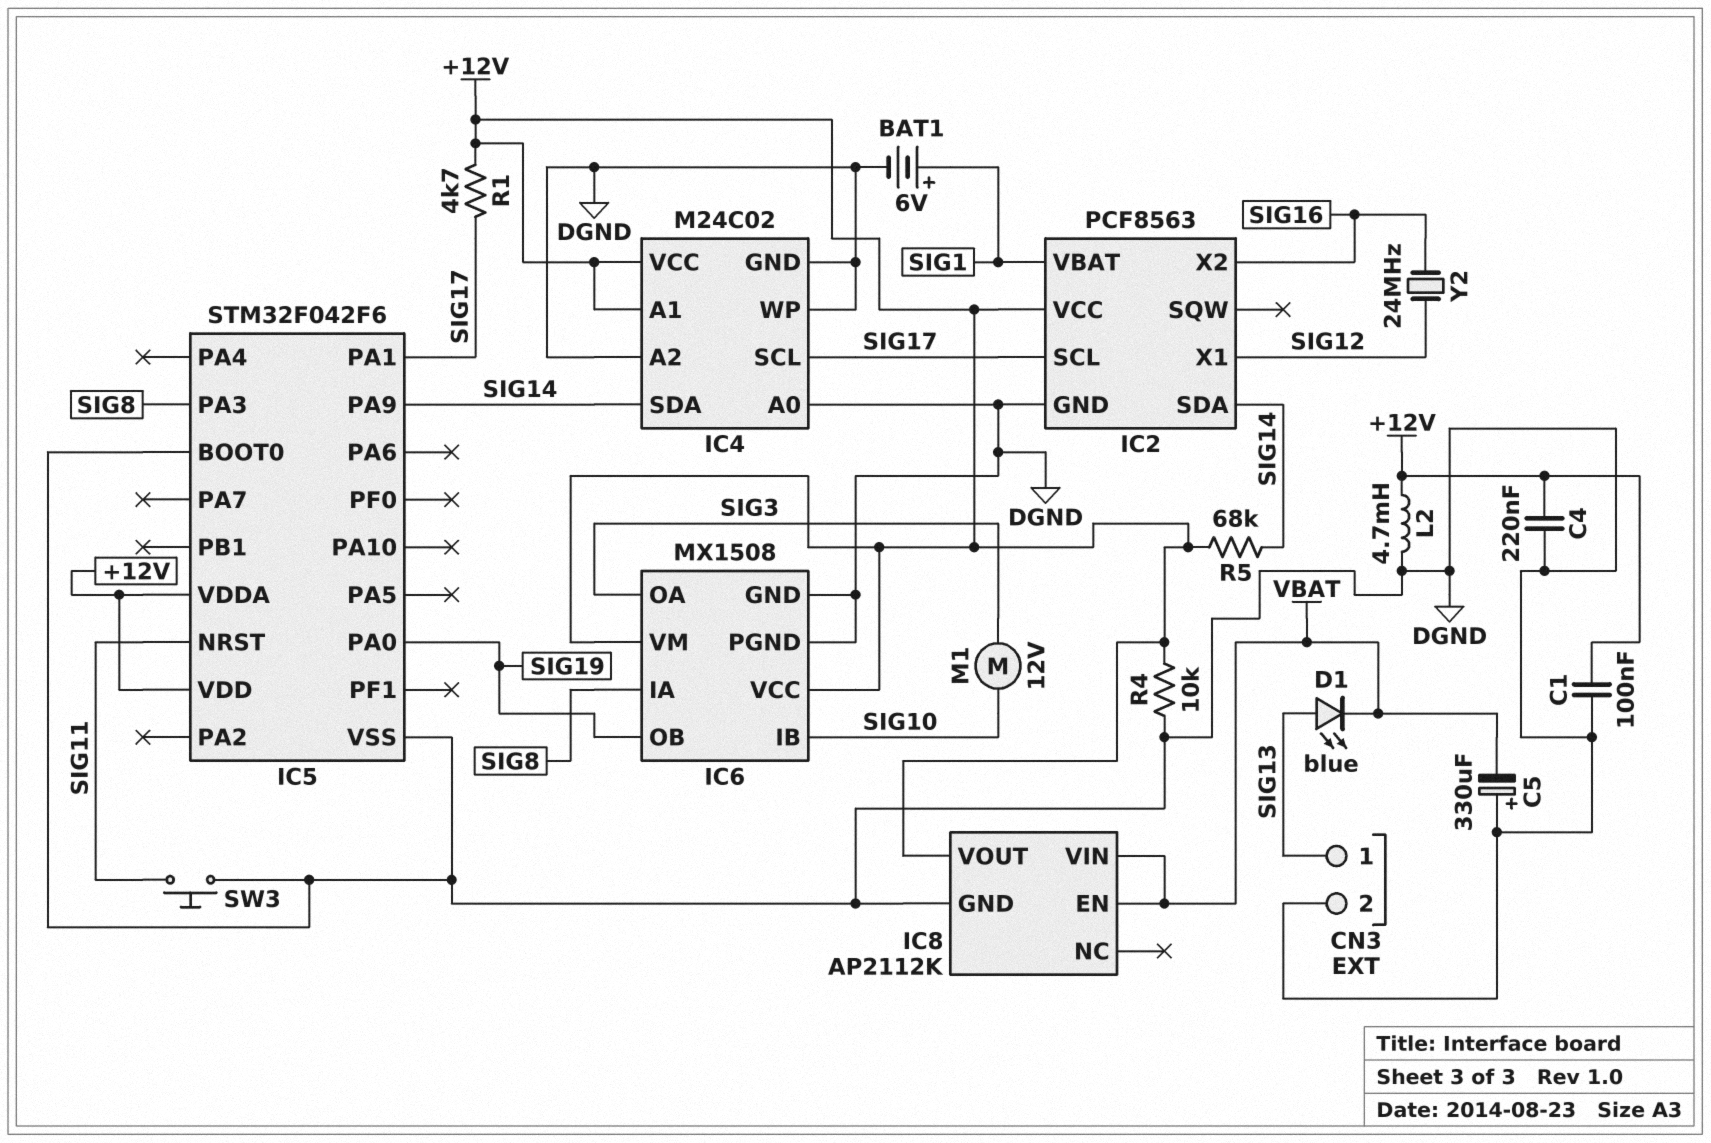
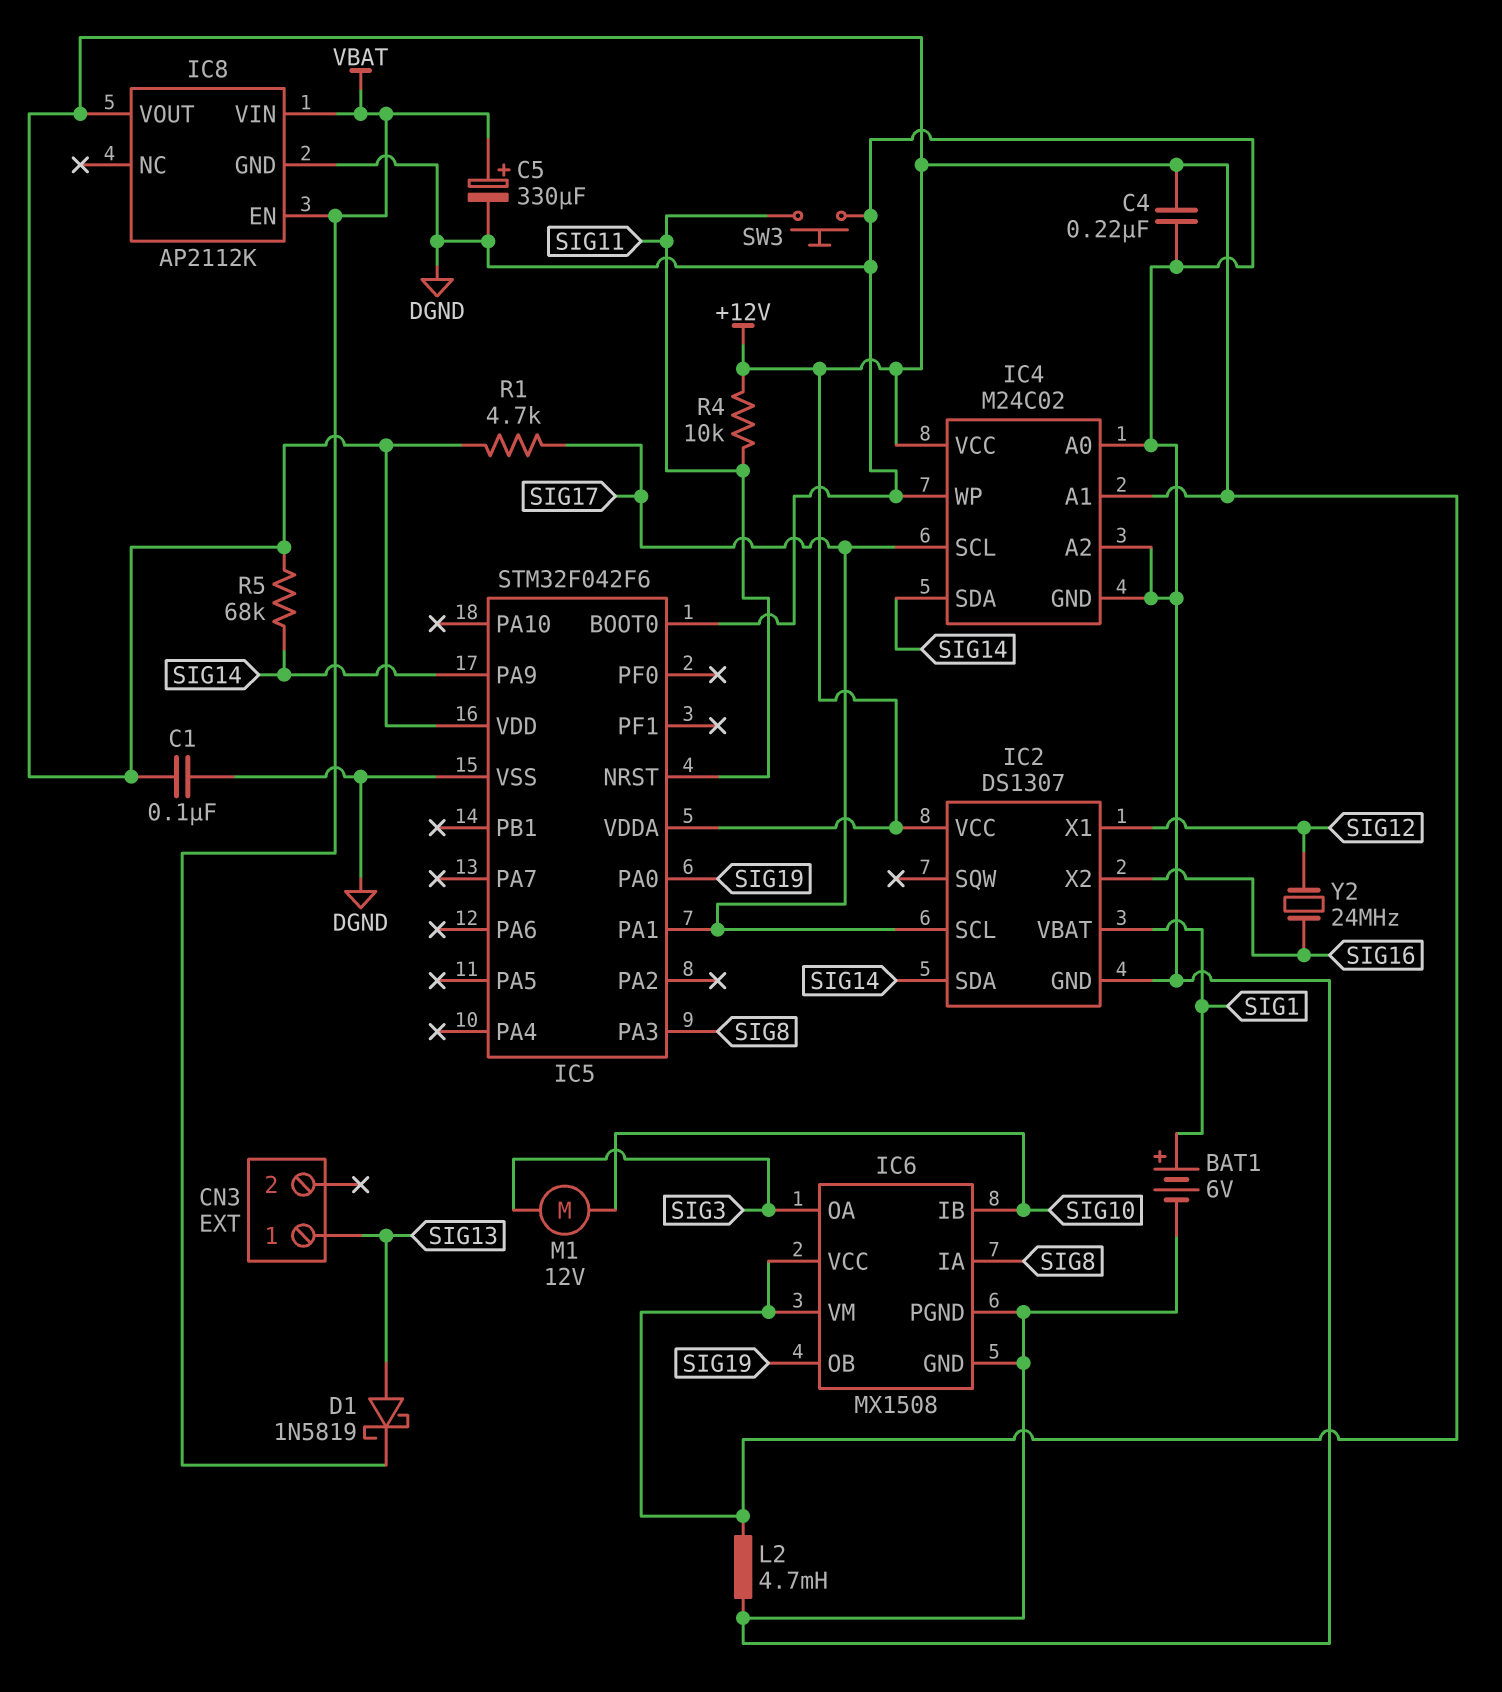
C5: 330uF (plus DGND, minus VBAT) -> 330uF (plus VBAT, minus DGND)
CN3 pin 2: DGND -> none
D1: LED blue (A SIG13, K VBAT) -> schottky 1N5819 (A SIG13, K VBAT)
IC2: PCF8563 -> DS1307
R4: 10k (+12V, DGND) -> 10k (+12V, SIG11)

